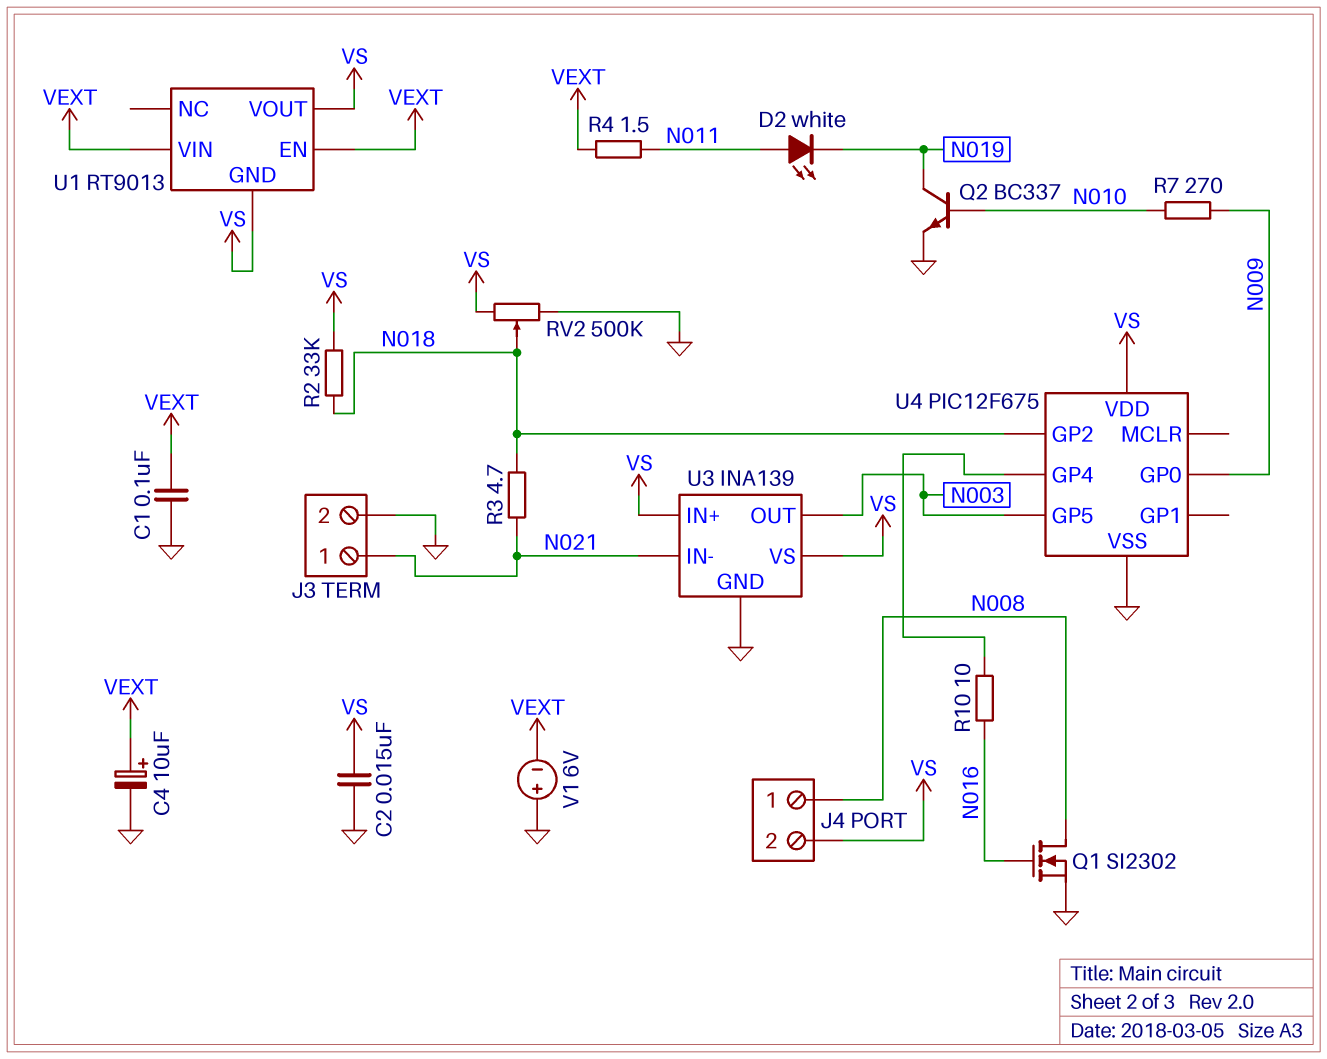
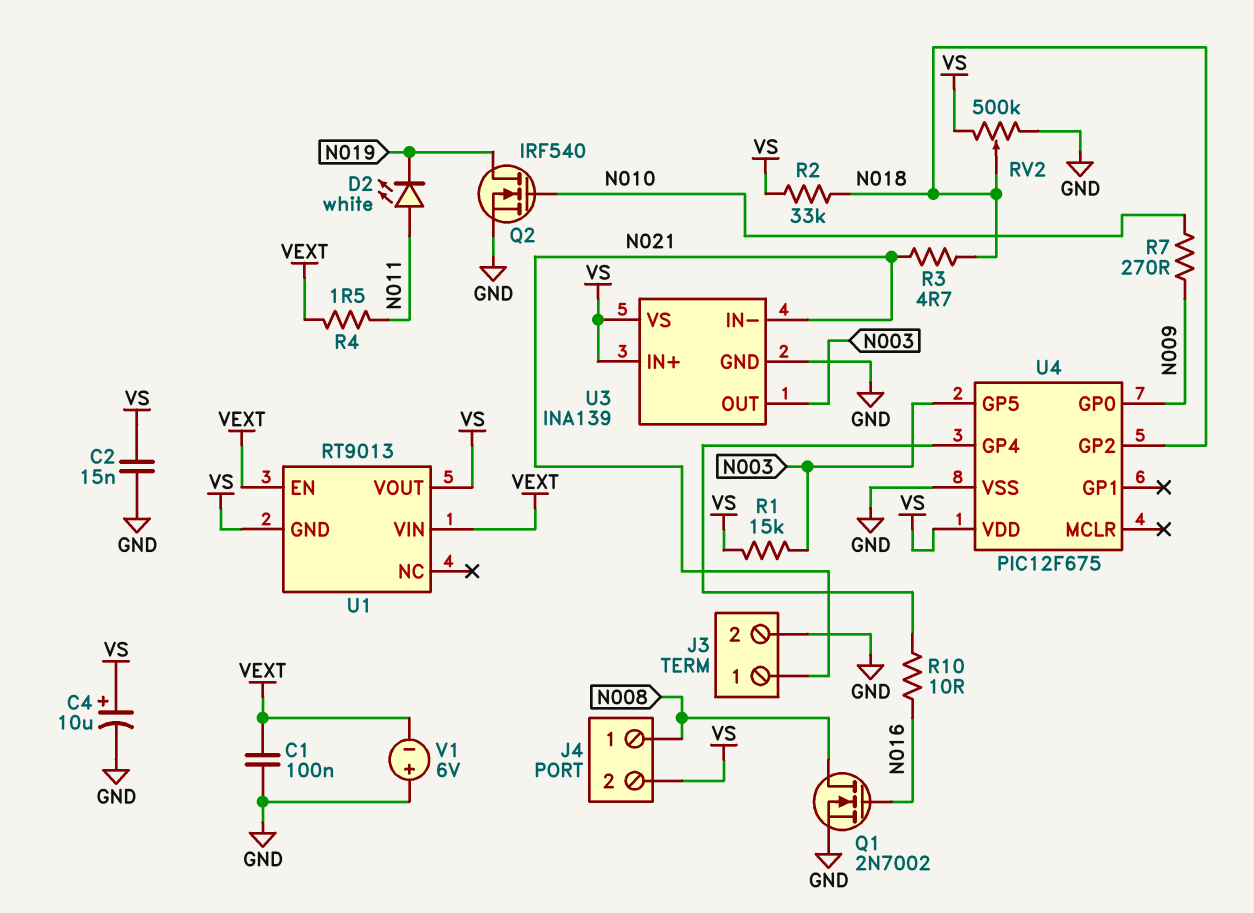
C4: 10uF (plus VEXT, minus GND) -> 10uF (plus VS, minus GND)
Q1: NMOS SI2302 (G N016, D N008, S GND) -> NMOS 2N7002 (G N016, D N008, S GND)
Q2: NPN BC337 (B N010, C N019, E GND) -> NMOS IRF540 (G N010, D N019, S GND)
R1: none -> 15k (N003, VS)

